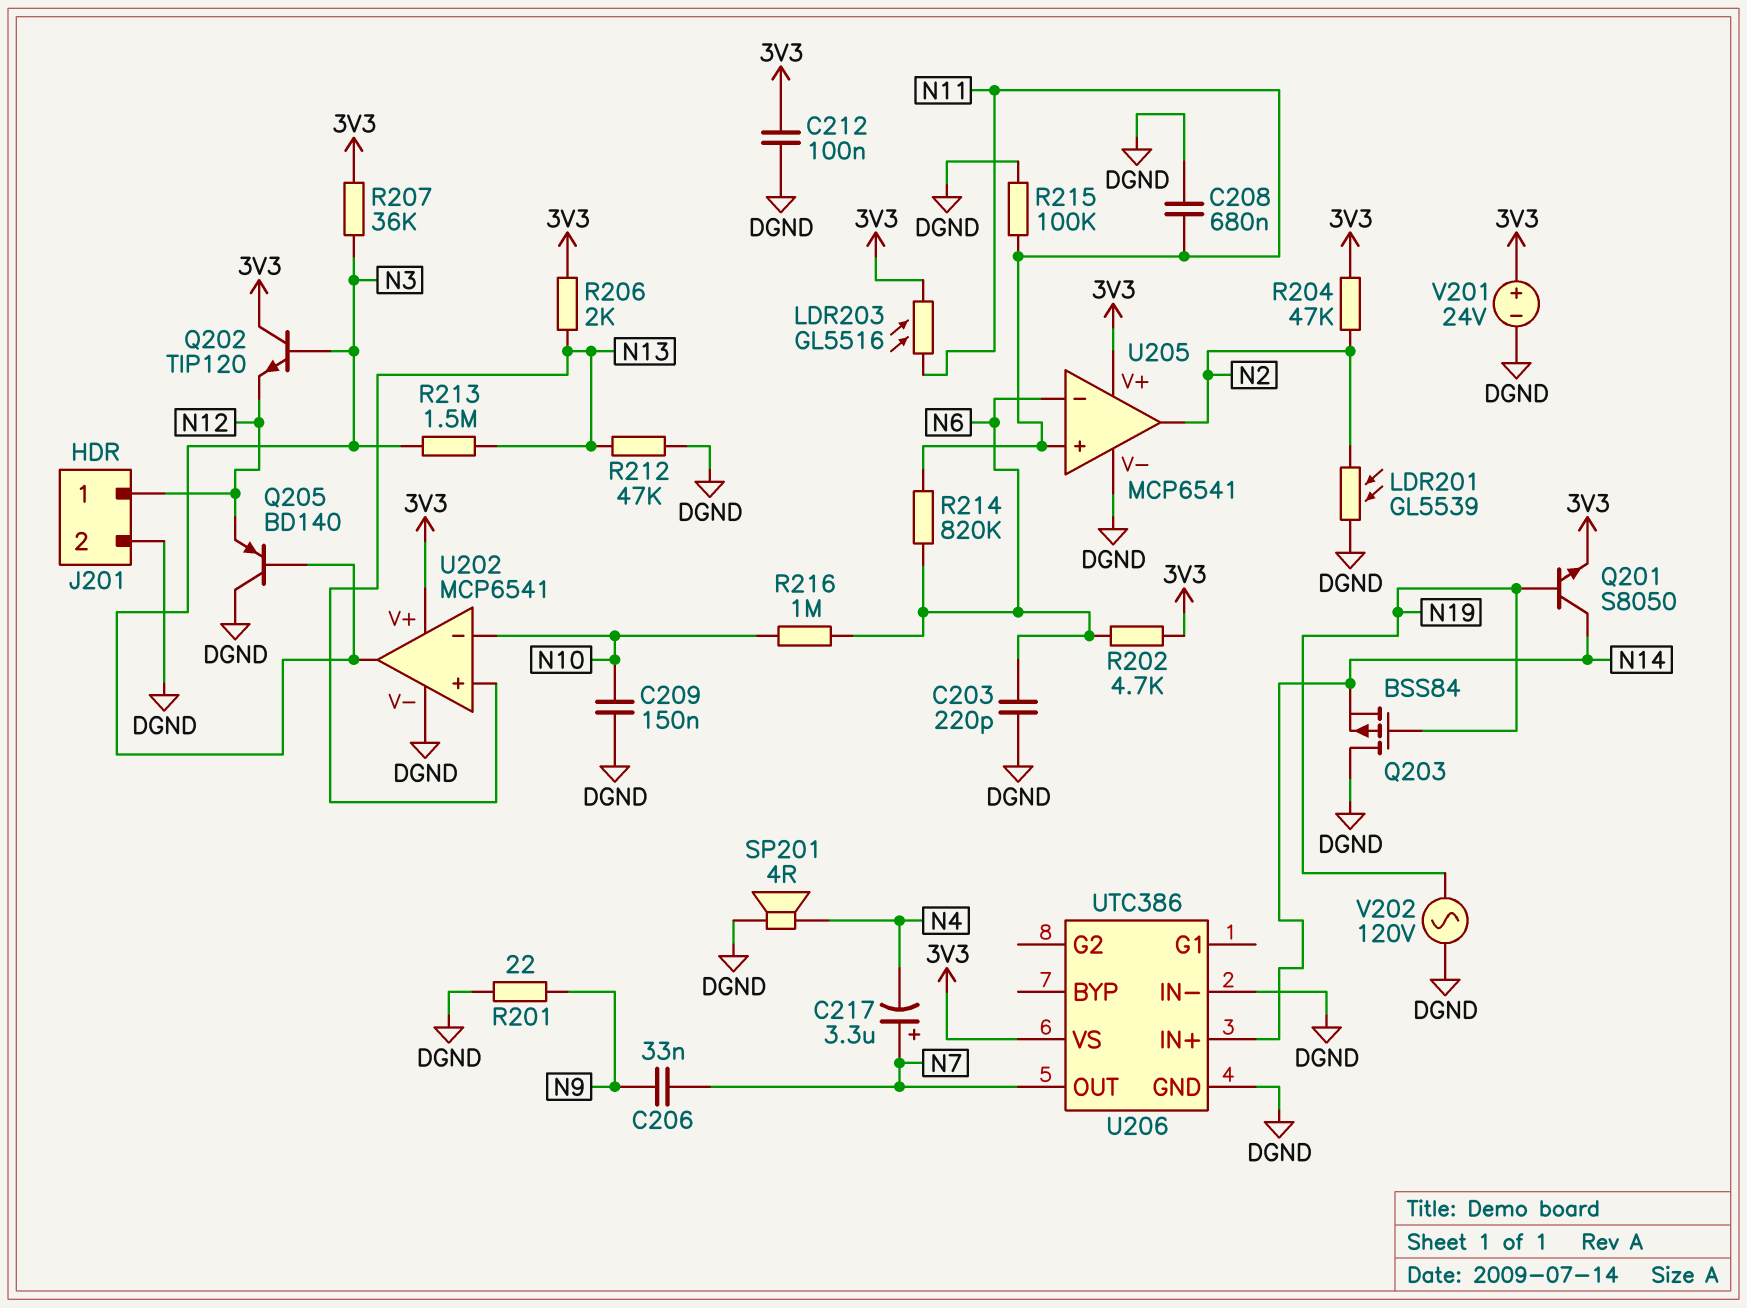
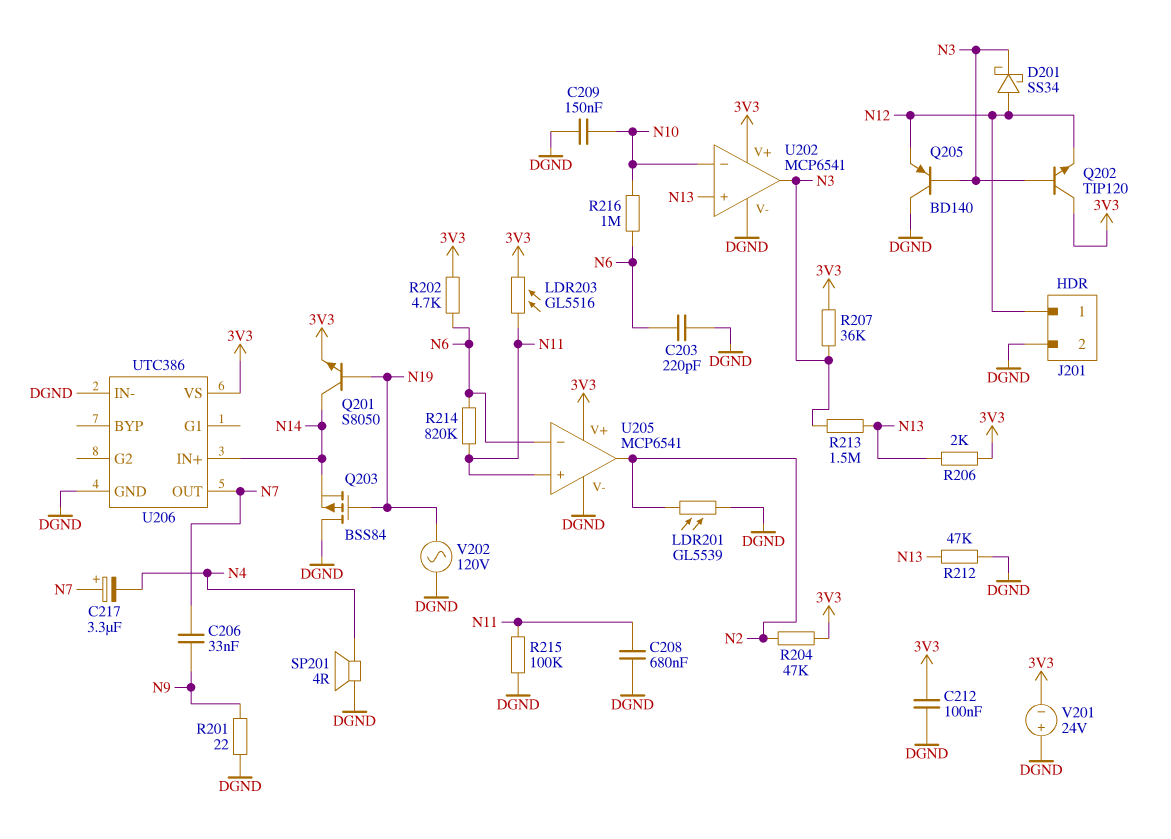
D201: none -> schottky SS34 (A N12, K N3)
V201: 24V (plus 3V3, minus DGND) -> 24V (plus DGND, minus 3V3)

